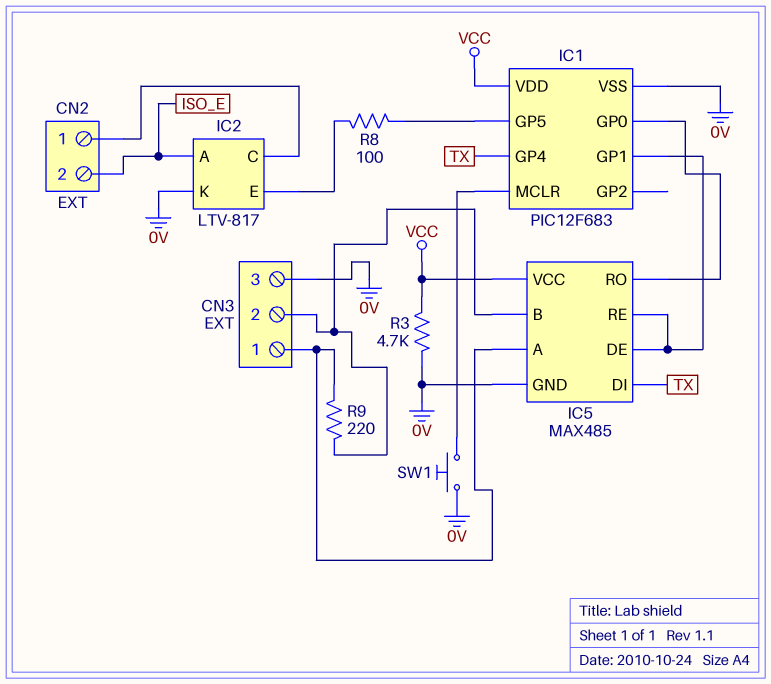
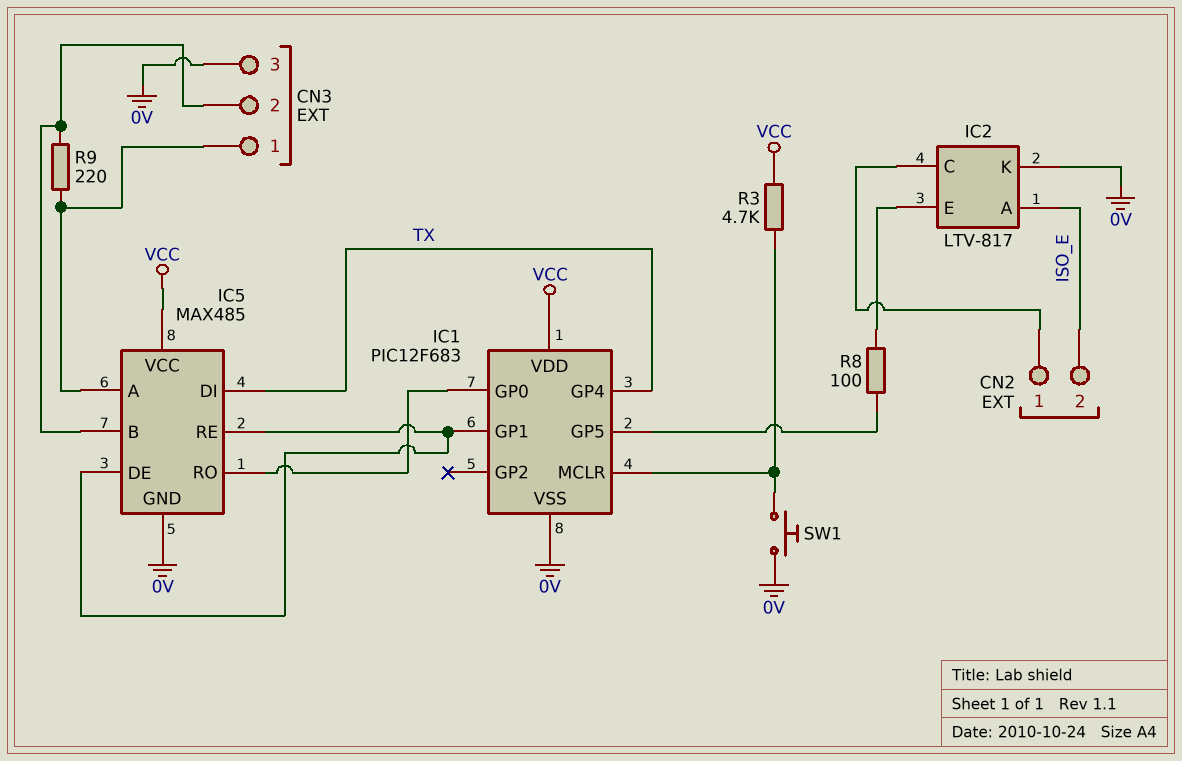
R3: 4.7k (0V, VCC) -> 4.7k (IC1/MCLR, VCC)

